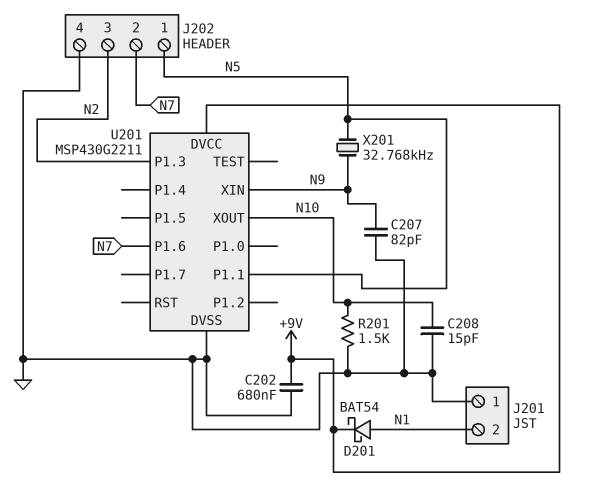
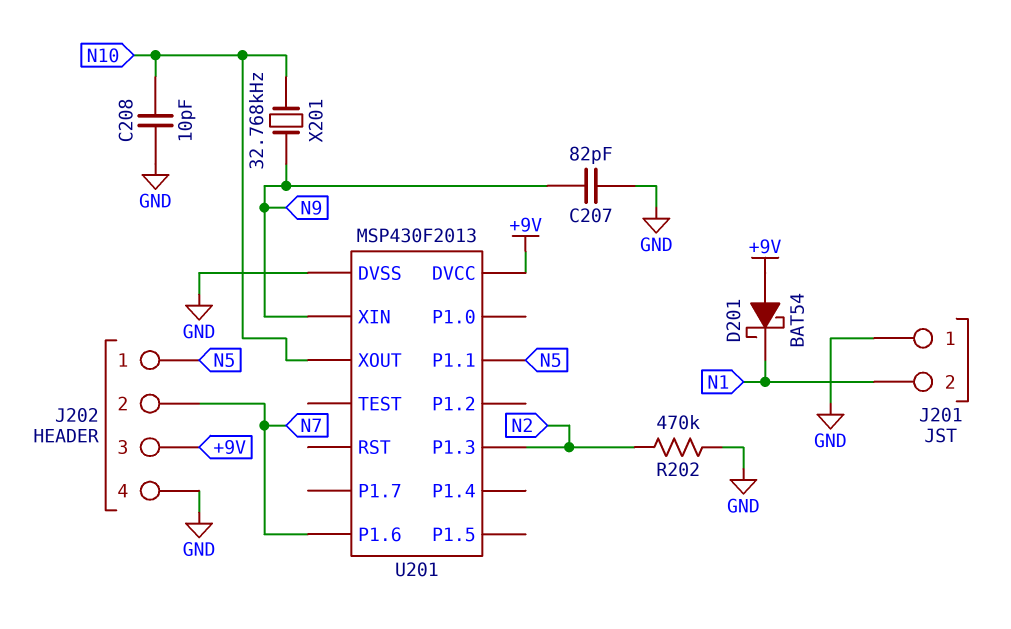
C202: 680nF (+9V, GND) -> none
C208: 15pF (GND, N10) -> 10pF (GND, N10)
D201: schottky BAT54 (A N1, K +9V) -> schottky BAT54 (A +9V, K N1)
J202 pin 3: N2 -> +9V
R201: 1.5k (GND, N10) -> none
R202: none -> 470k (GND, N2)
U201: MSP430G2211 -> MSP430F2013
X201: 32.768kHz (N5, N9) -> 32.768kHz (N9, N10)

